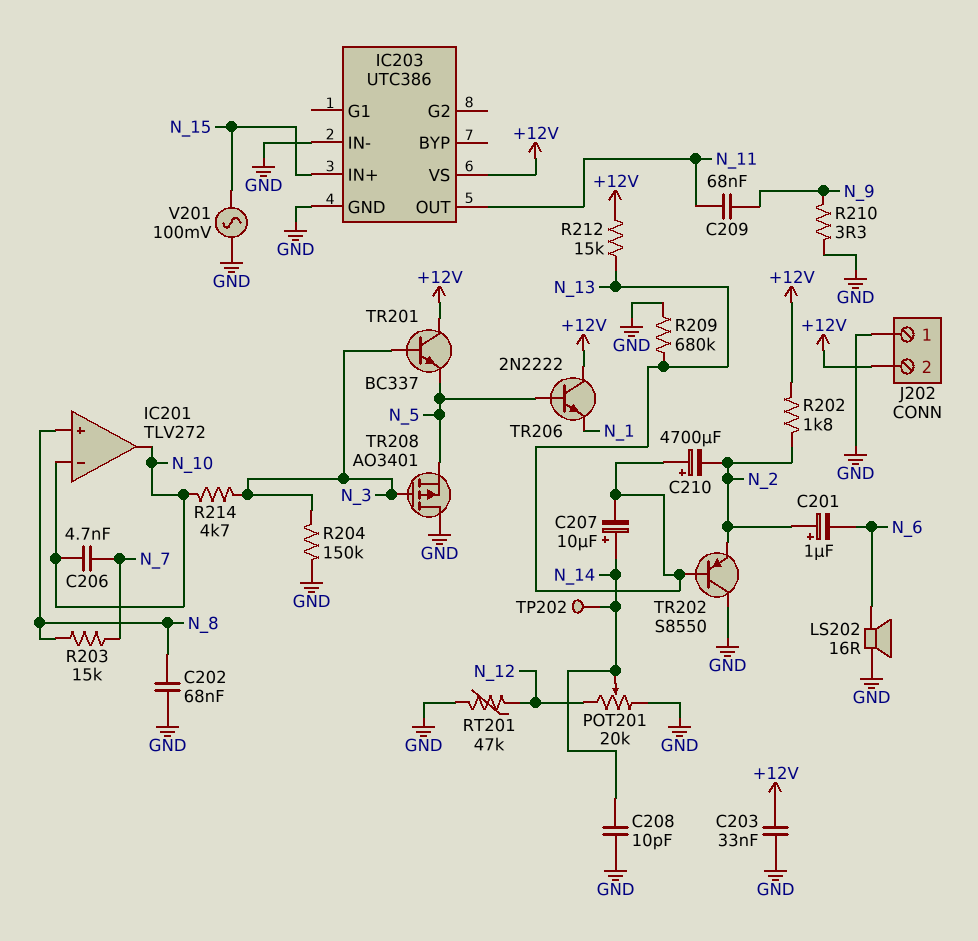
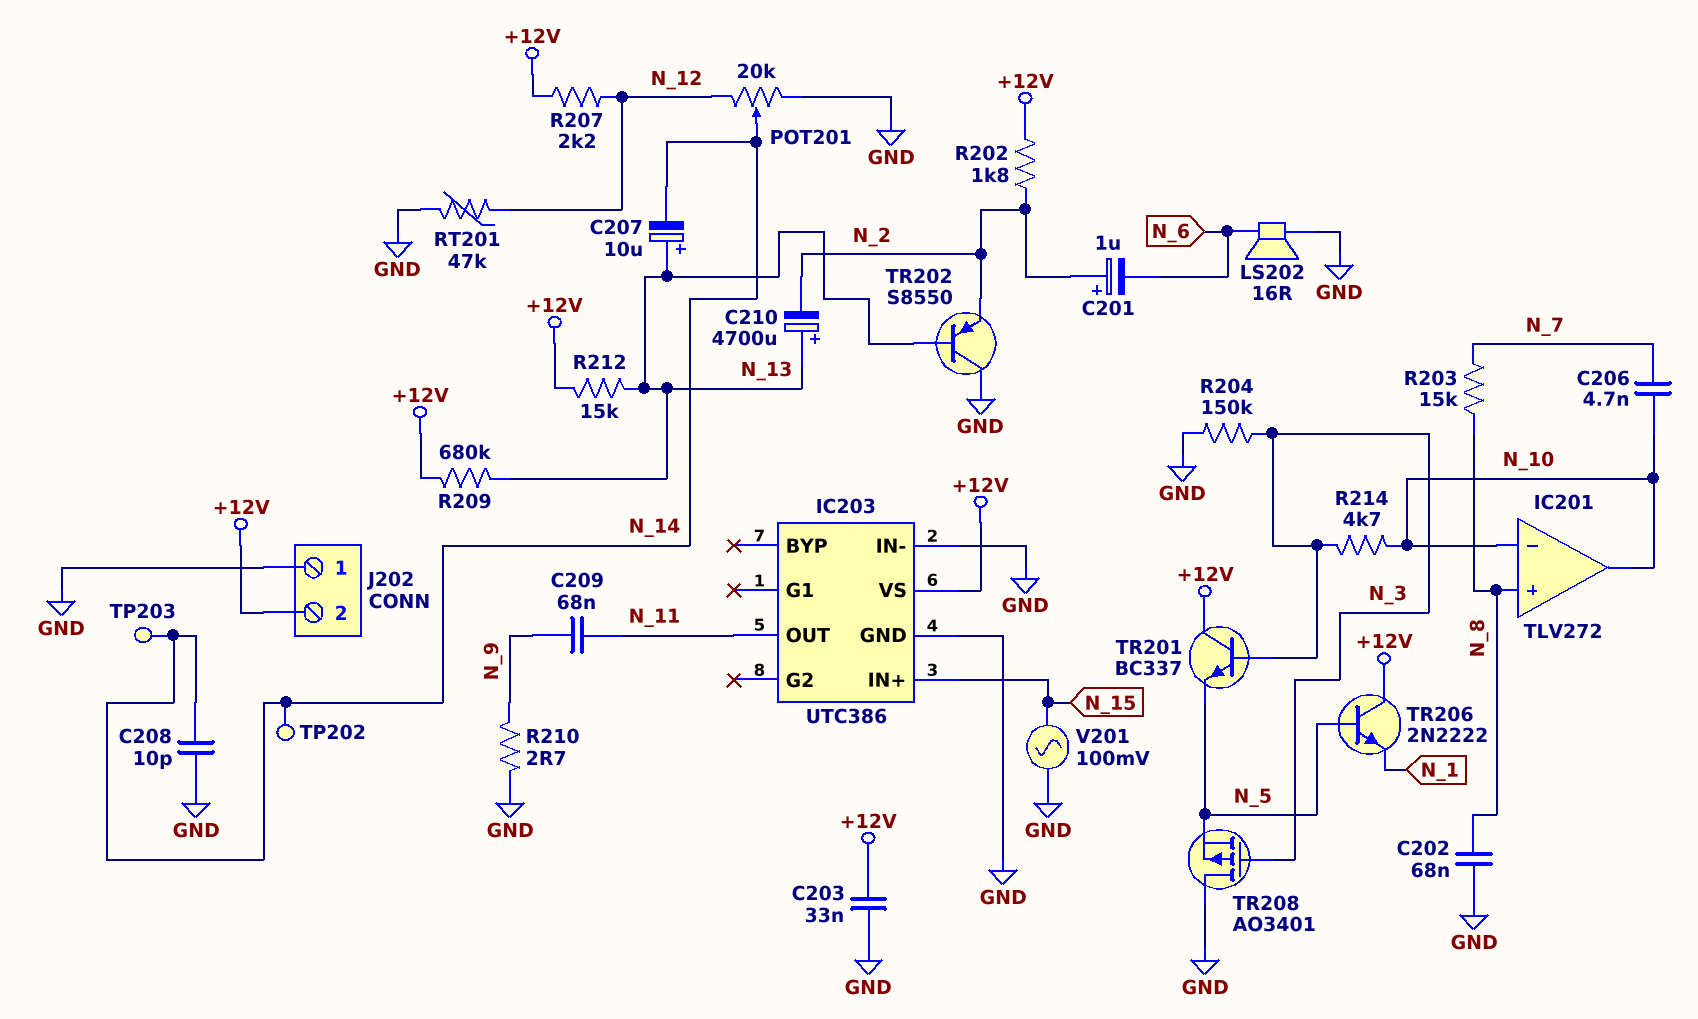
C207: 10uF (plus N_14, minus N_13) -> 10uF (plus N_13, minus N_14)
R207: none -> 2.2k (+12V, N_12)
R209: 680k (GND, N_13) -> 680k (+12V, N_13)
R210: 3.3 (GND, N_9) -> 2.7 (GND, N_9)
TP203: none -> test point (N_14)

